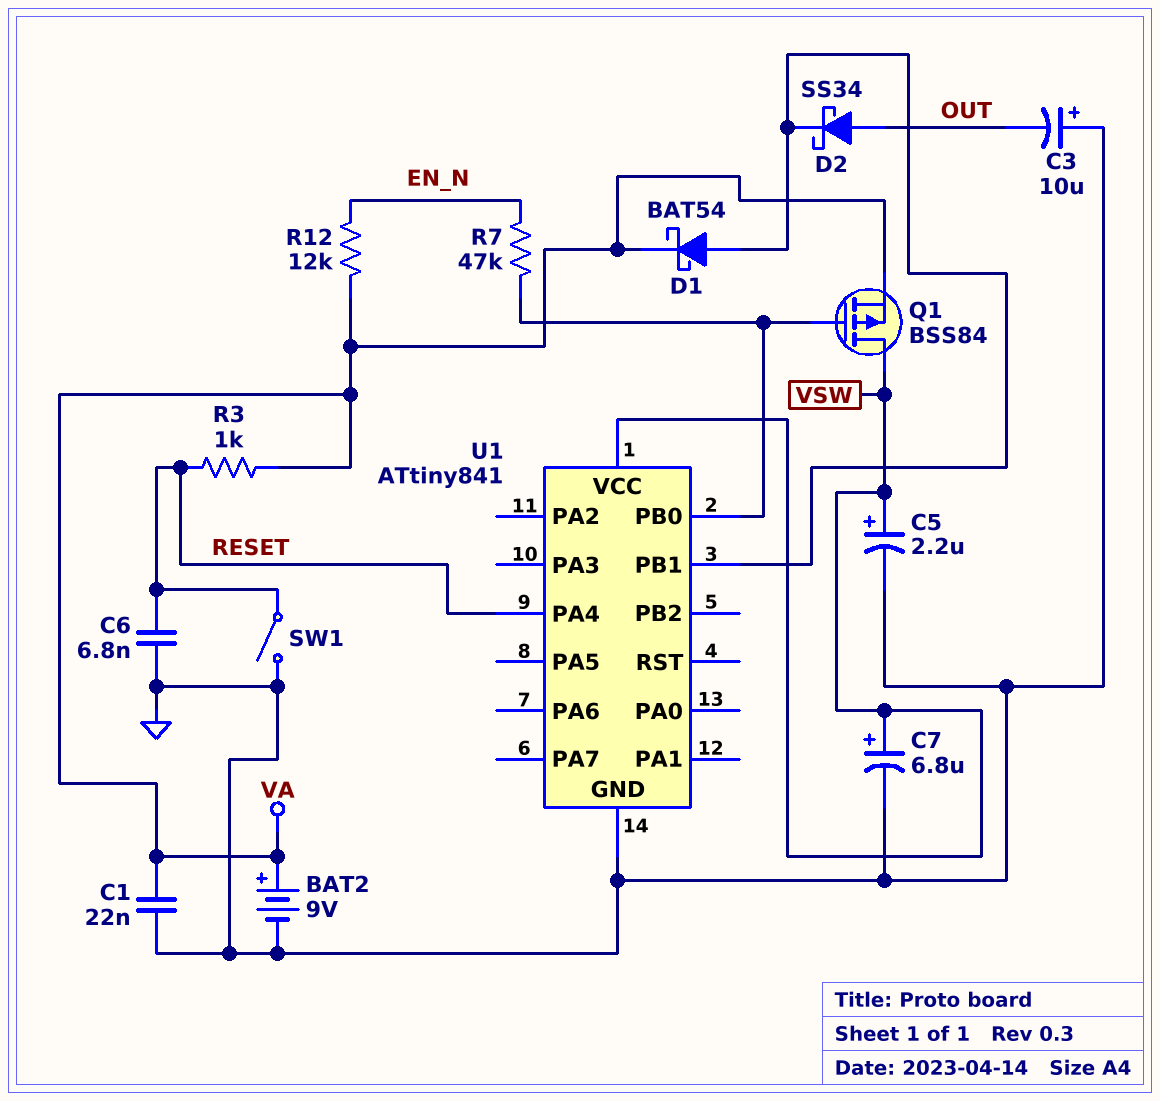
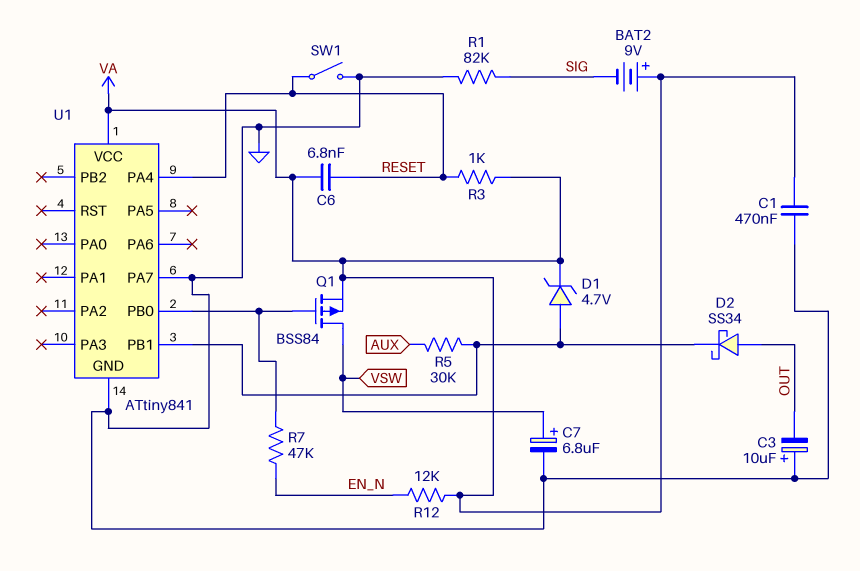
BAT2: 9V (plus VA, minus GND) -> 9V (plus VA, minus SIG)
C1: 22nF (GND, VA) -> 470nF (GND, VA)
C5: 2.2uF (plus VSW, minus GND) -> none
C6: 6.8nF (GND, RESET) -> 6.8nF (RESET, VA)
D1: schottky BAT54 (A U1/PB1, K VA) -> zener 4.7V (A U1/PB1, K VA)
R1: none -> 82k (GND, SIG)
R5: none -> 30k (AUX, U1/PB1)
U1 pin PA7: none -> GND
U1 pin VCC: VSW -> VA

